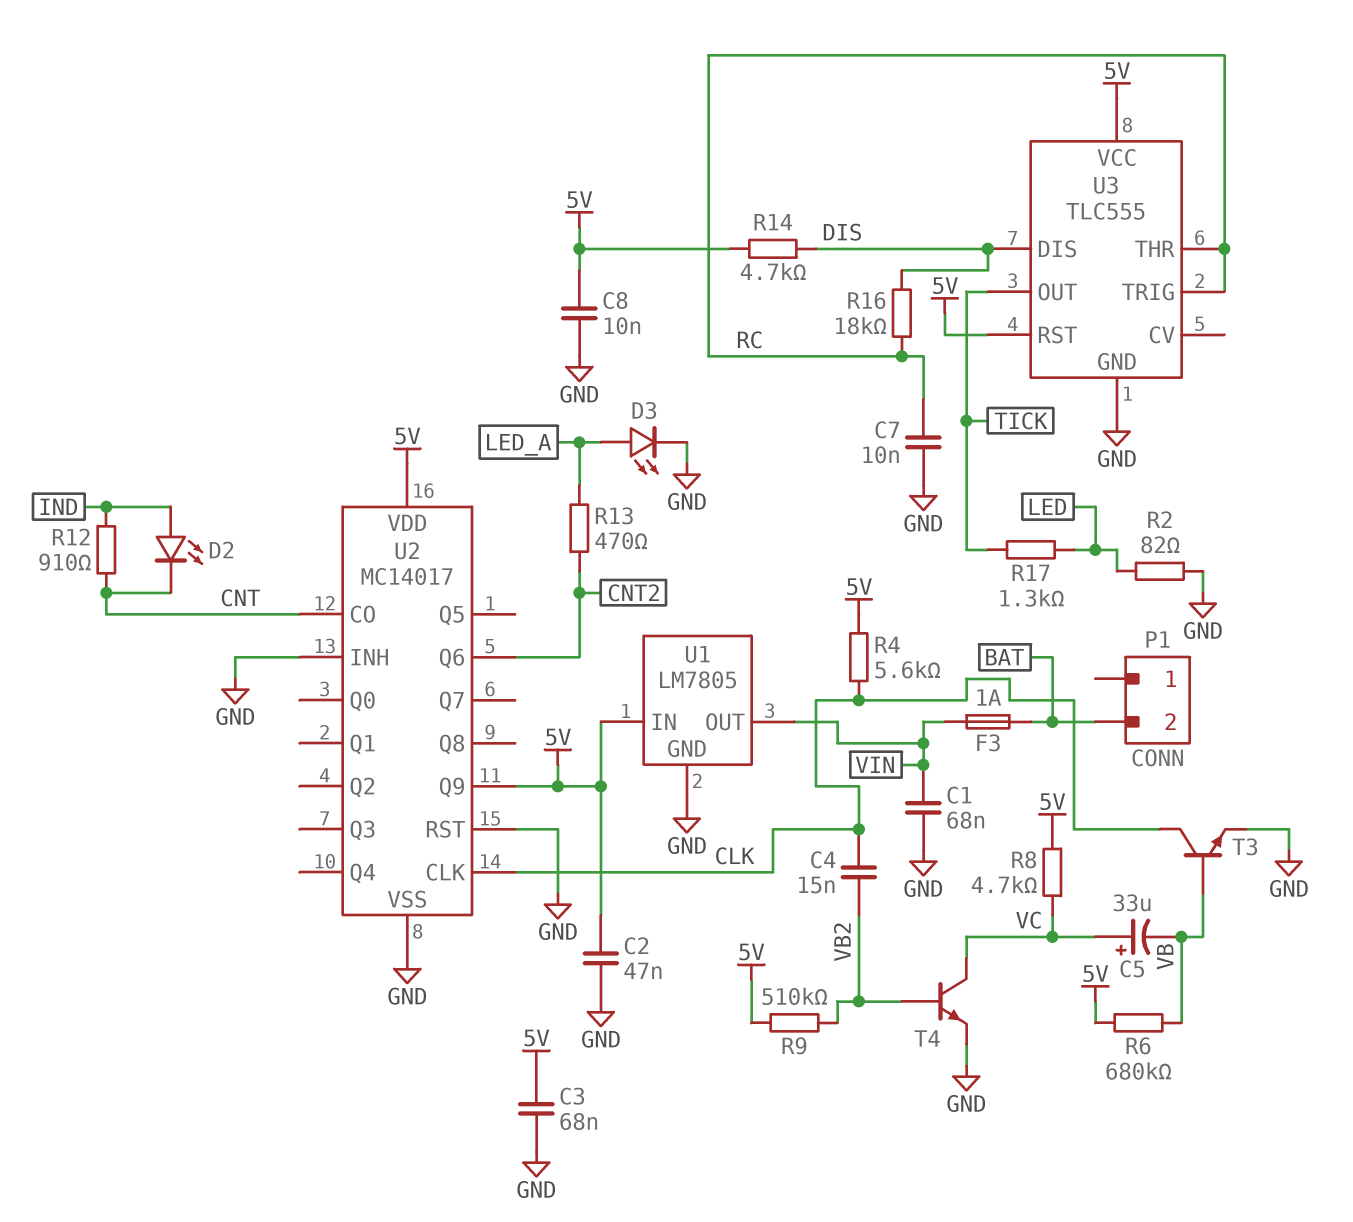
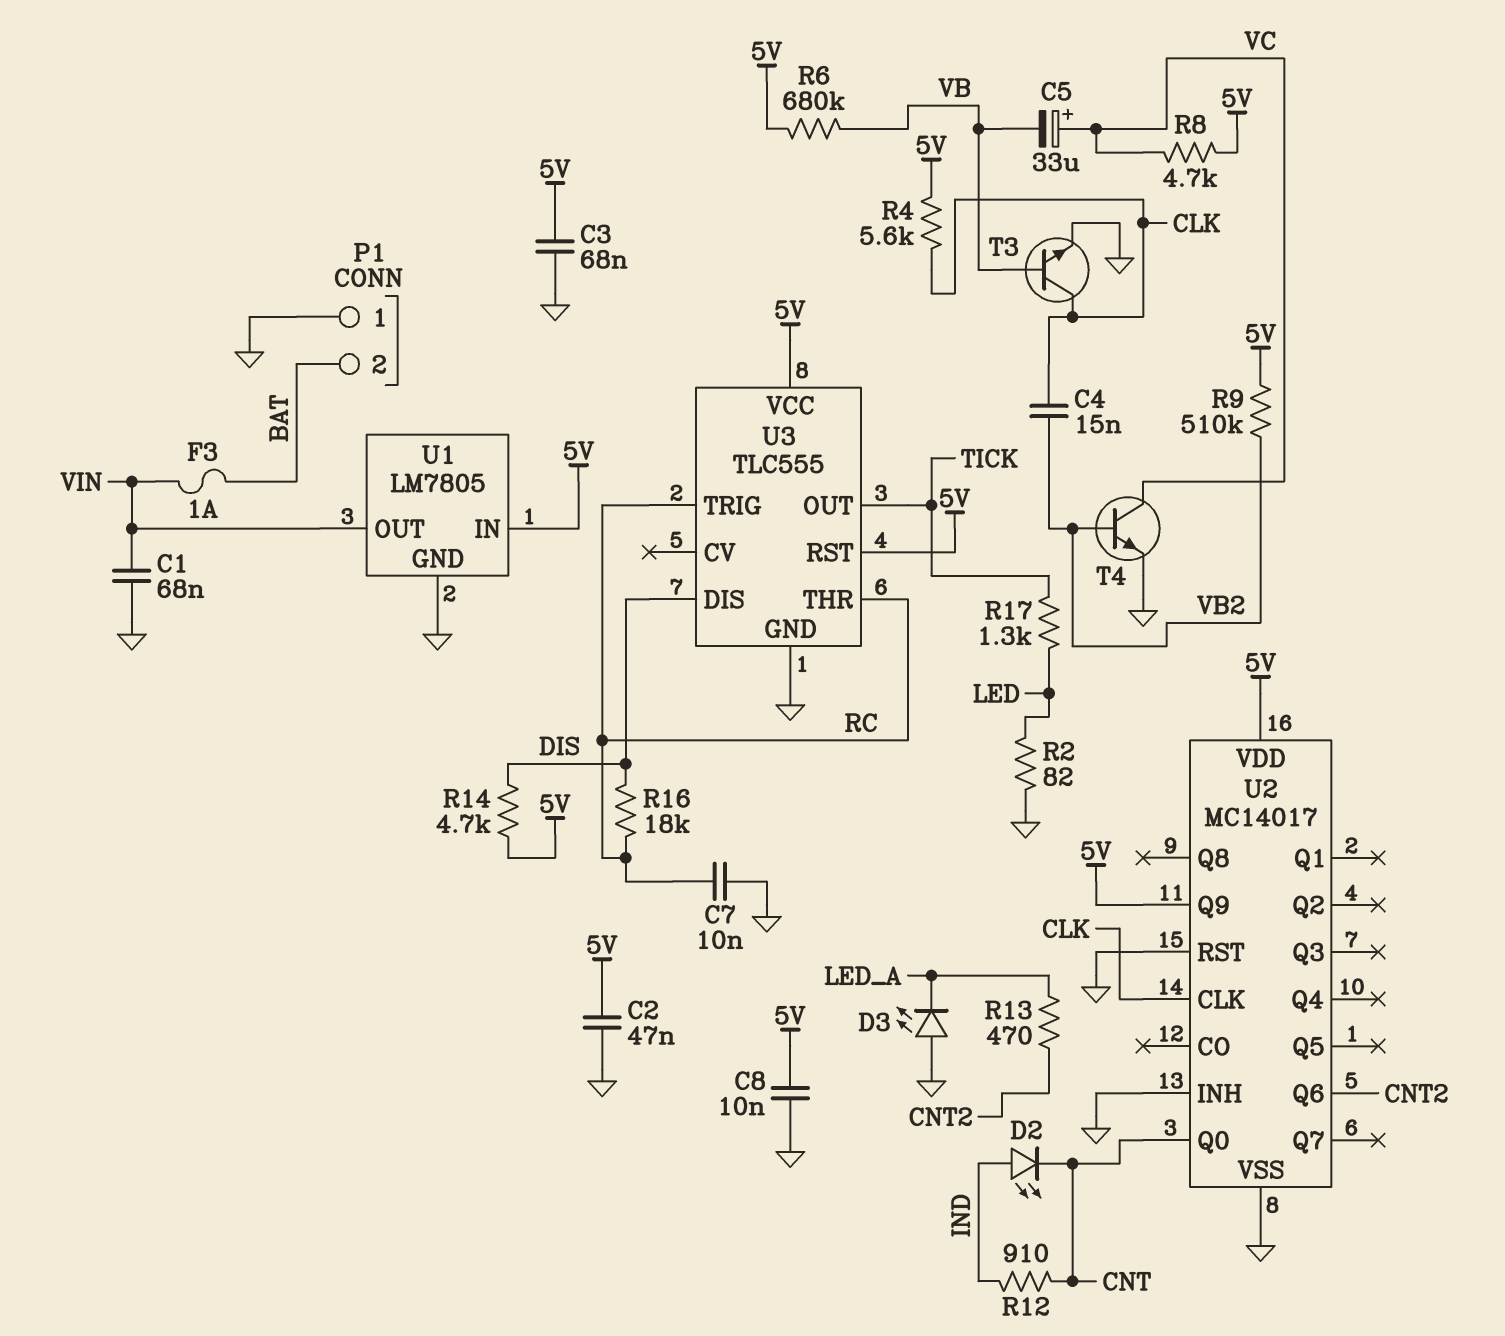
D3: LED (A LED_A, K GND) -> LED (A GND, K LED_A)
P1 pin 1: none -> GND
U2 pin CO: CNT -> none
U2 pin Q0: none -> CNT

